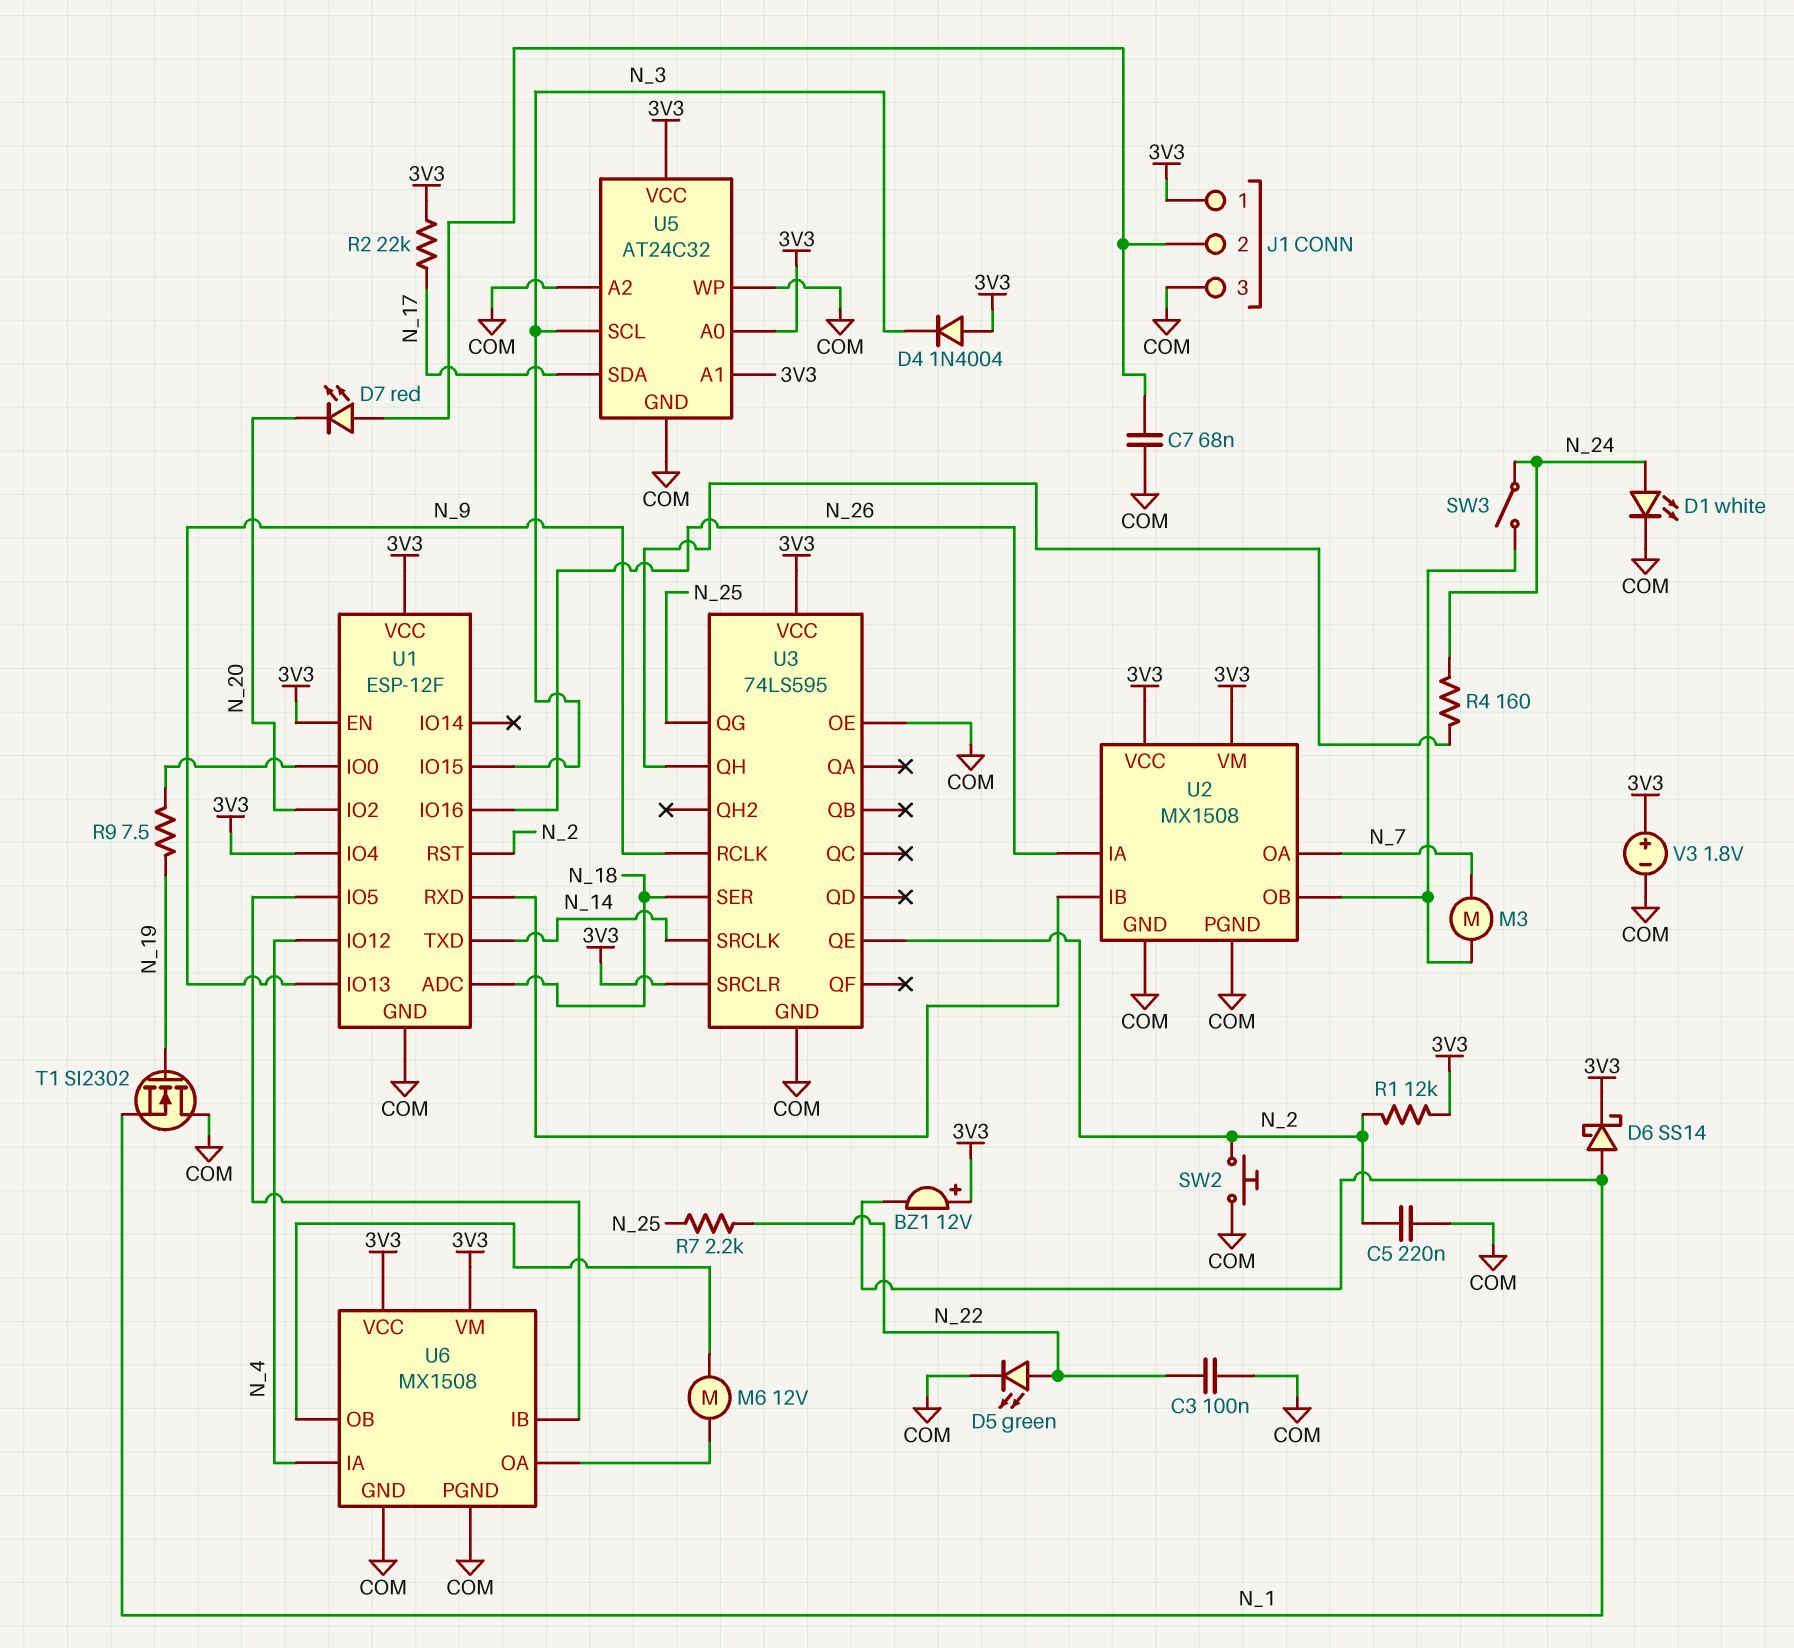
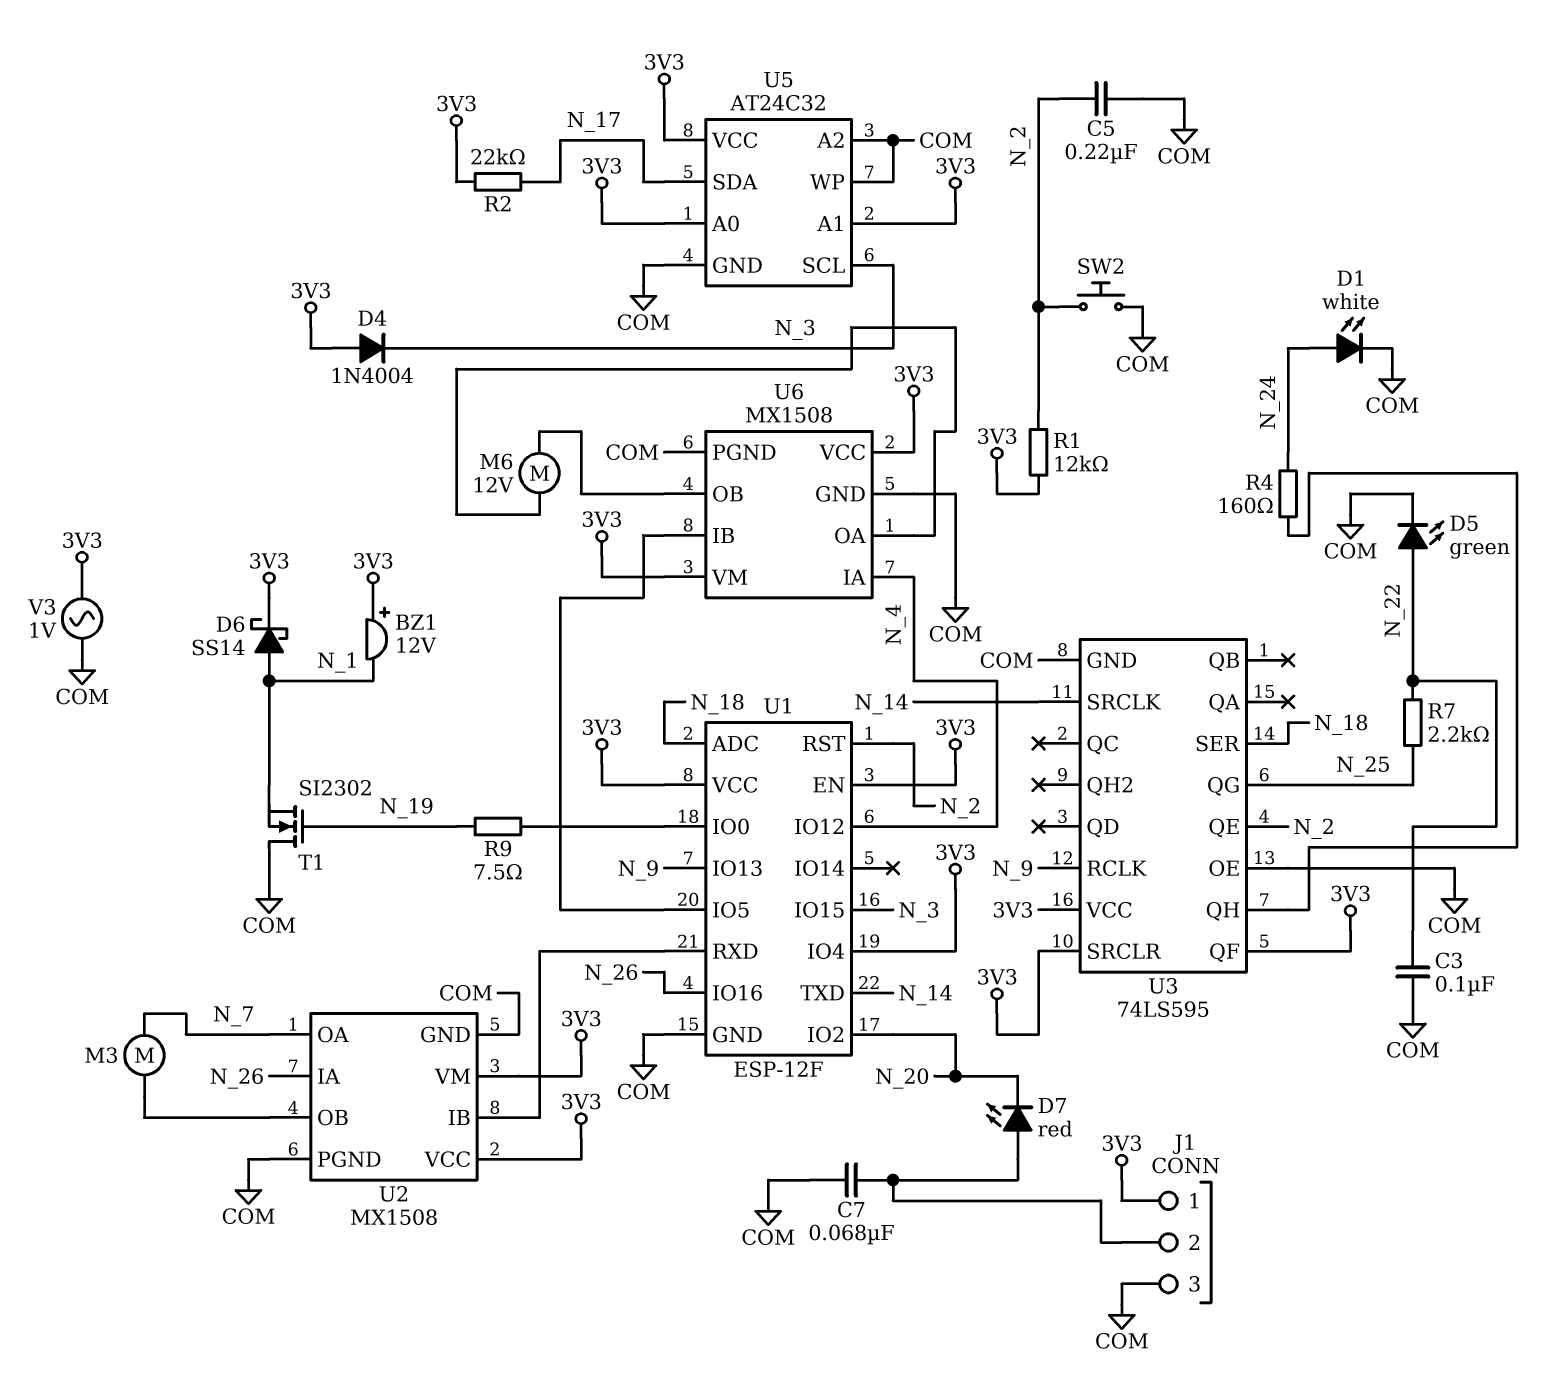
SW3: switch (N_24, U2/OB) -> none
U3 pin QF: none -> 3V3
V3: 1.8V (plus 3V3, minus COM) -> AC 1V (3V3, COM)

